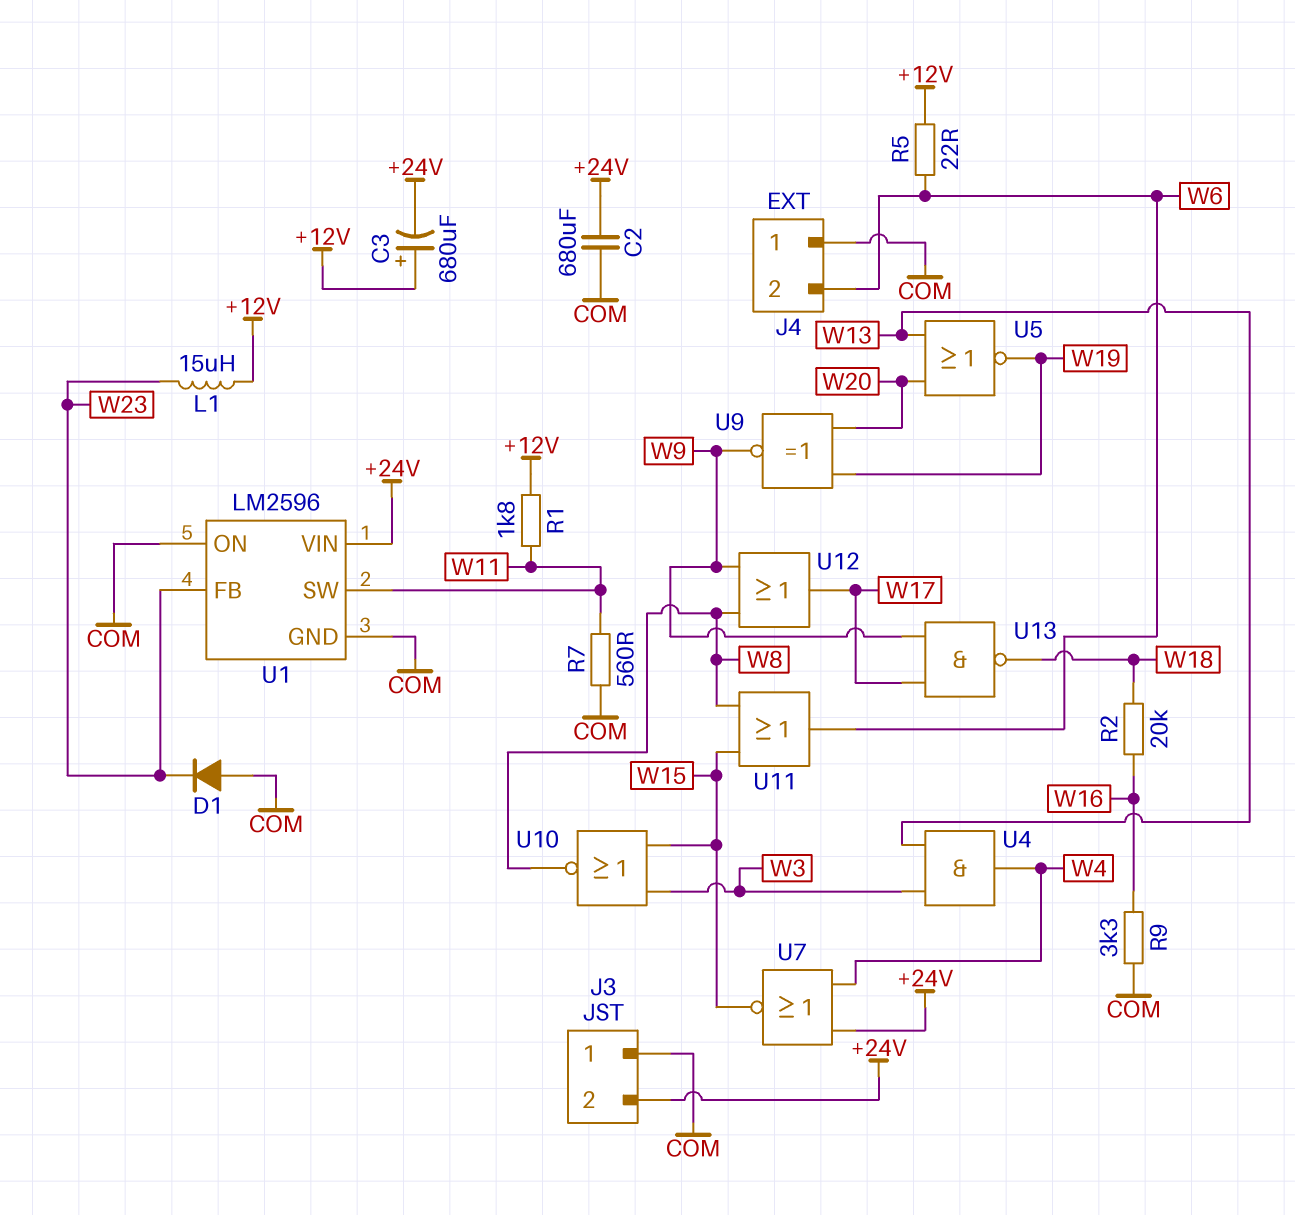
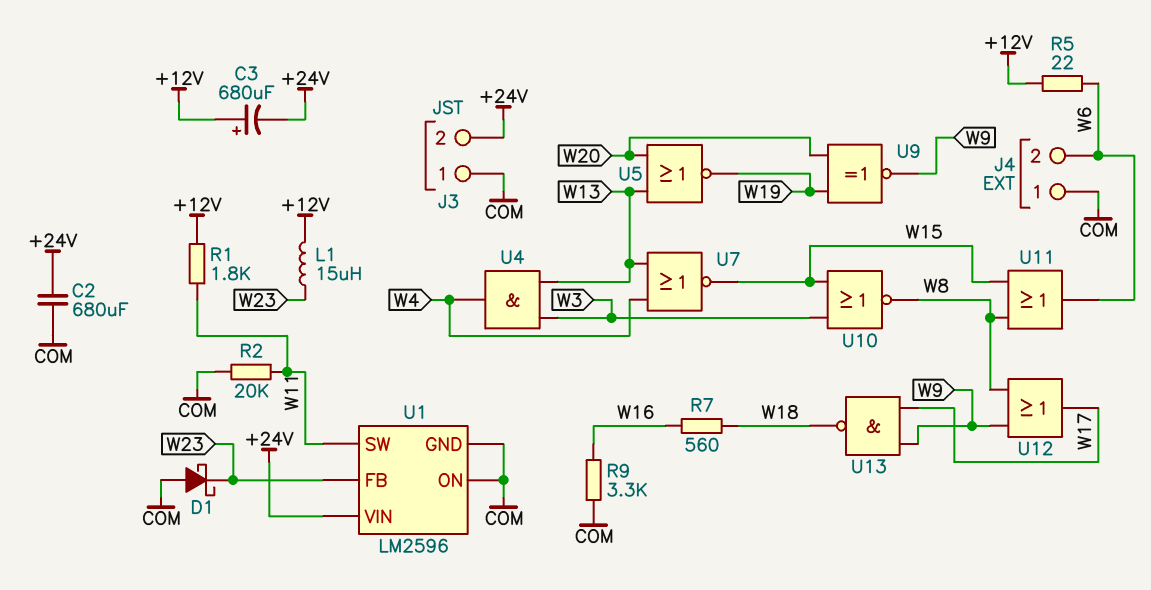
D1: diode (A COM, K W23) -> schottky (A COM, K W23)
R2: 20k (W16, W18) -> 20k (COM, W11)
R7: 560 (COM, W11) -> 560 (W16, W18)
U7: NOR (in +24V, in W4, out W15) -> NOR (in W4, in W13, out W15)

